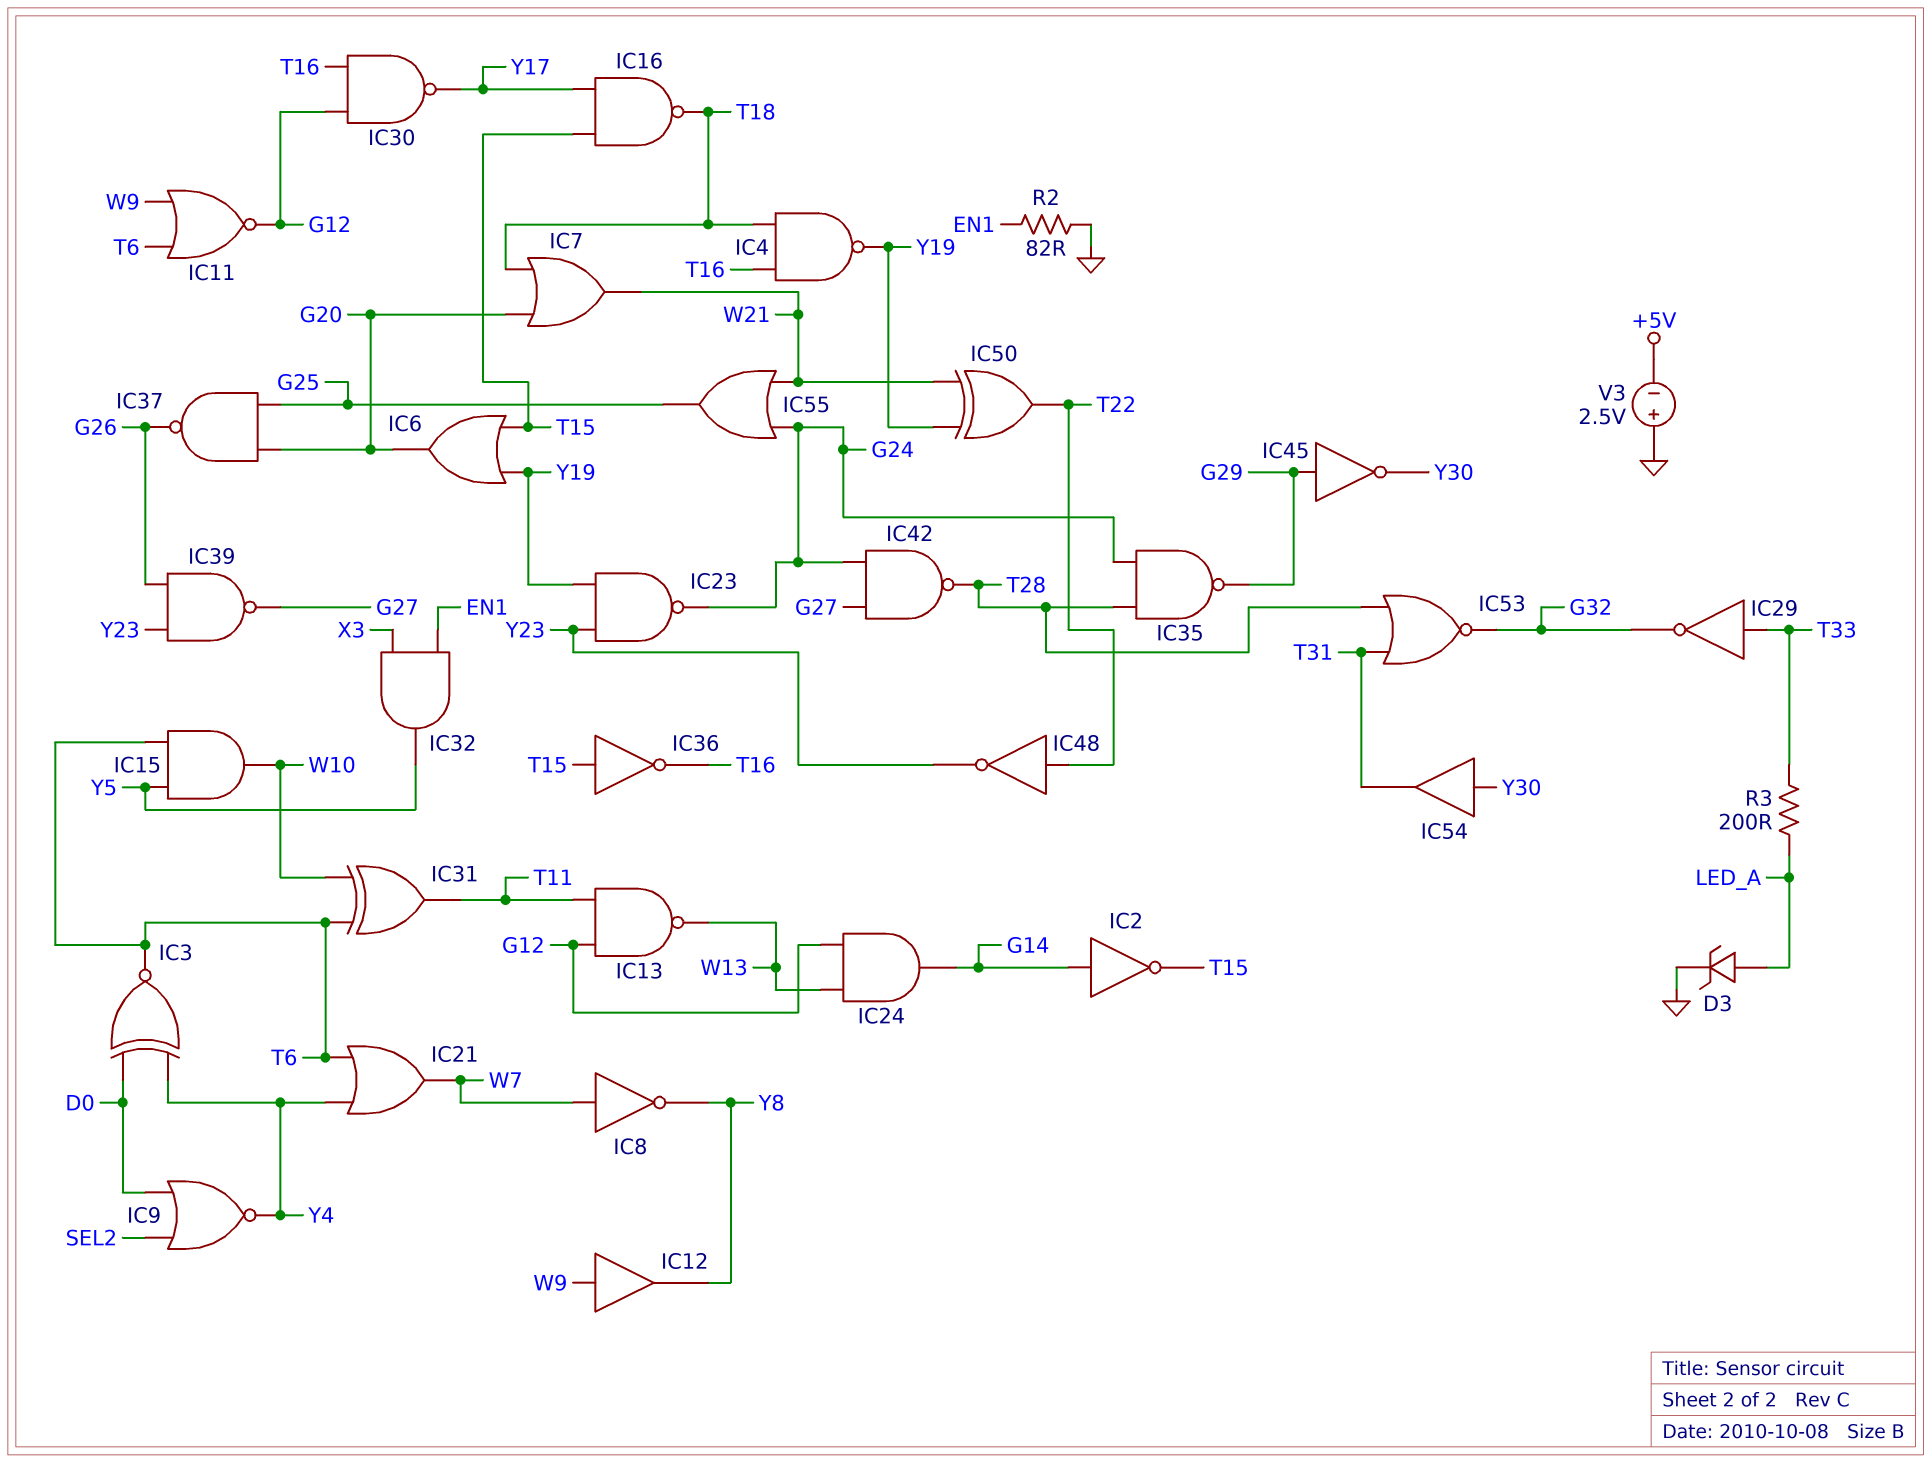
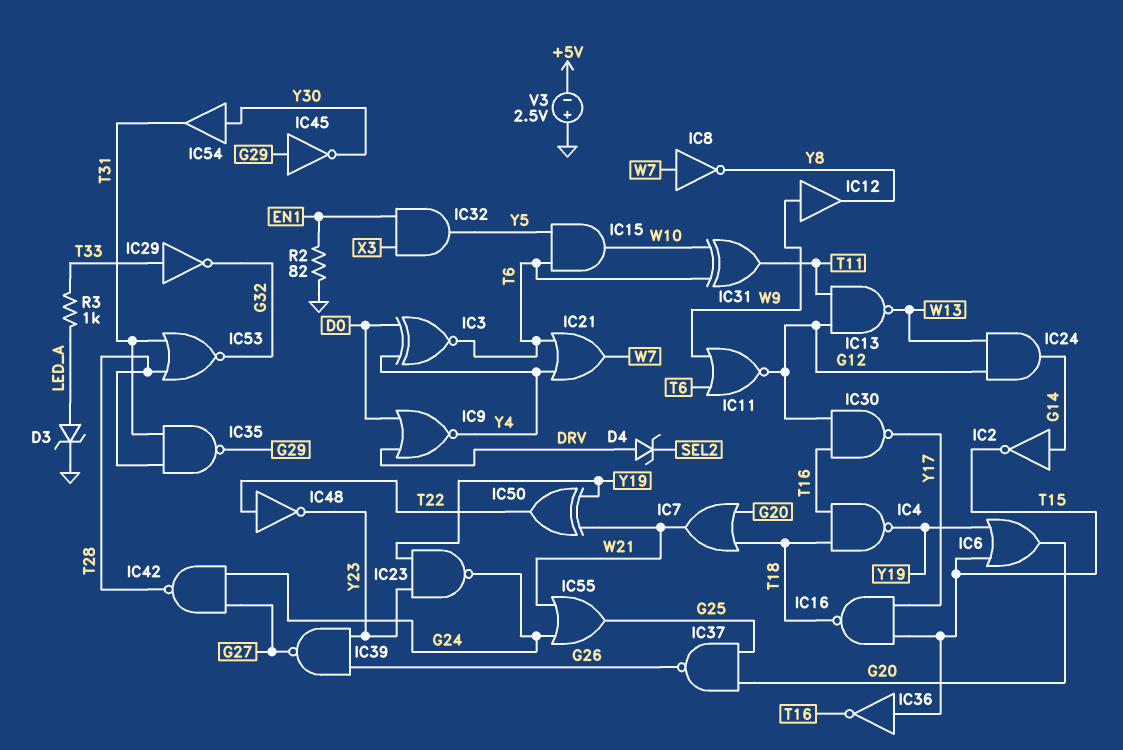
D4: none -> zener (A DRV, K SEL2)
IC9: NOR (in D0, in SEL2, out Y4) -> NOR (in D0, in DRV, out Y4)
IC35: NAND (in G24, in T28, out G29) -> NAND (in T28, in T31, out G29)
R3: 200 (LED_A, T33) -> 1k (LED_A, T33)

